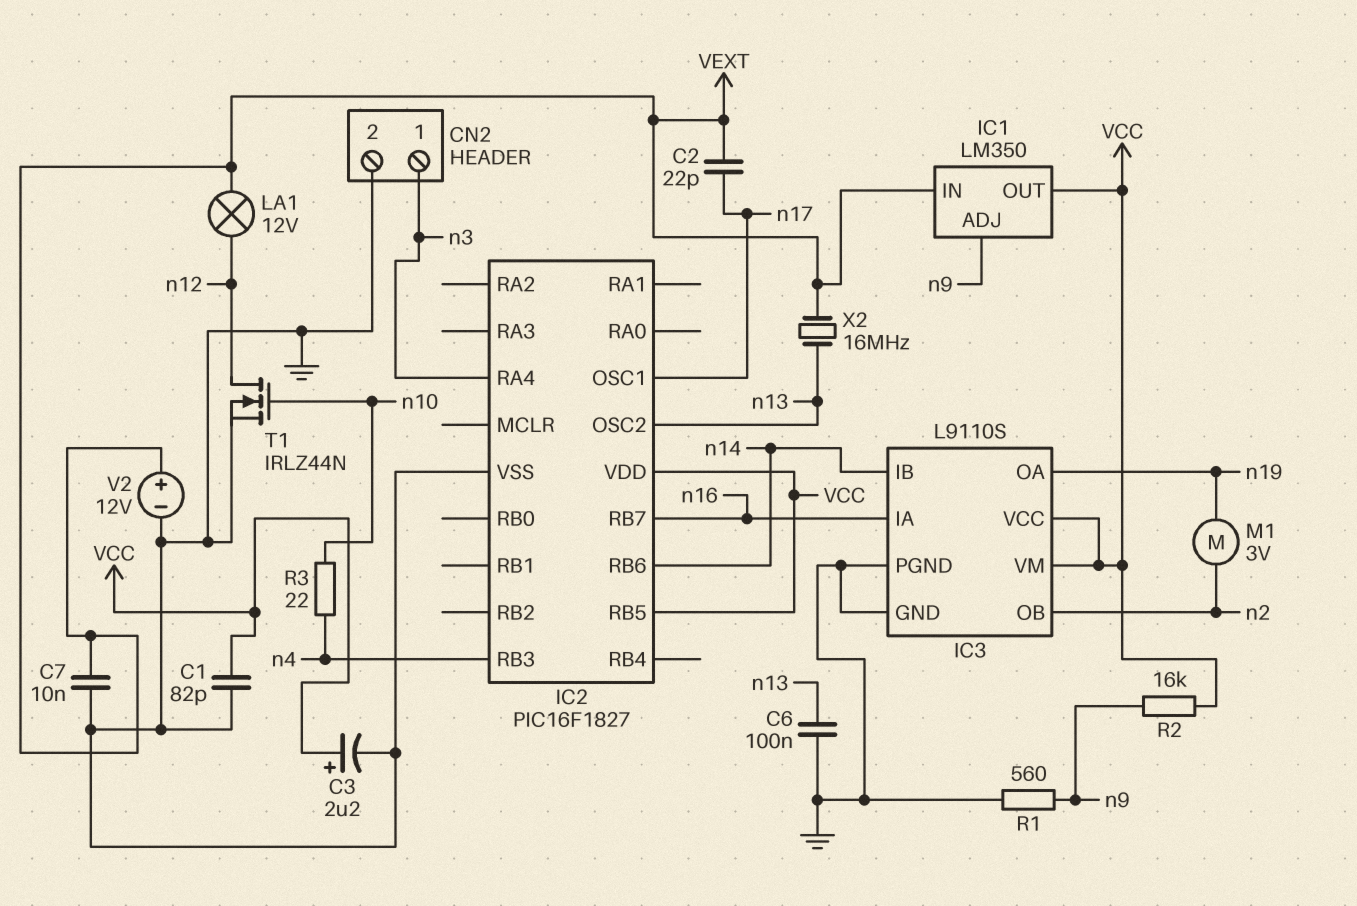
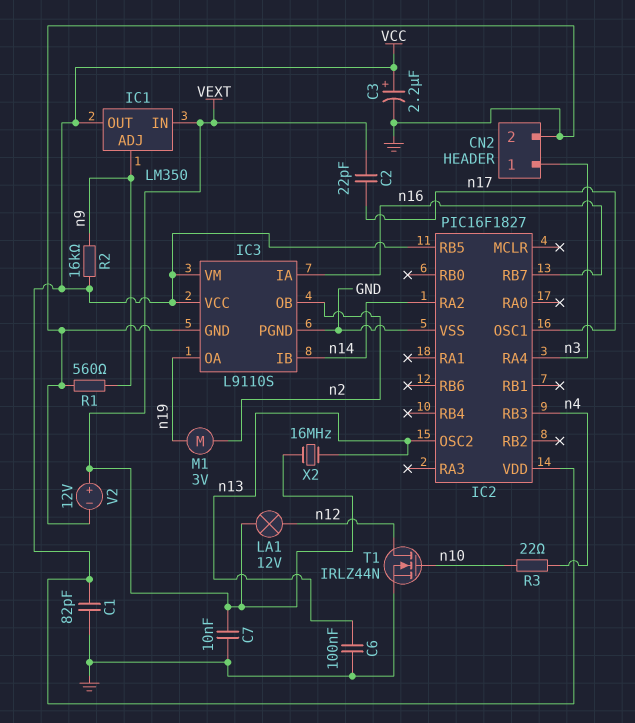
IC2 pin RA2: none -> n14
IC2 pin RB6: n14 -> none

